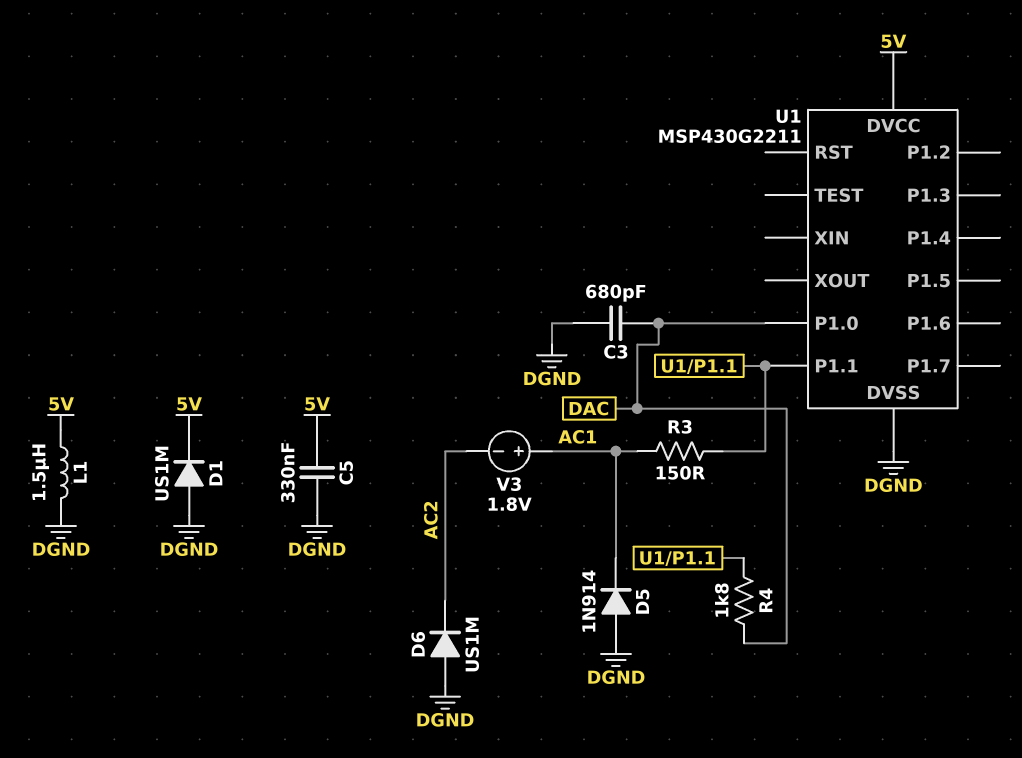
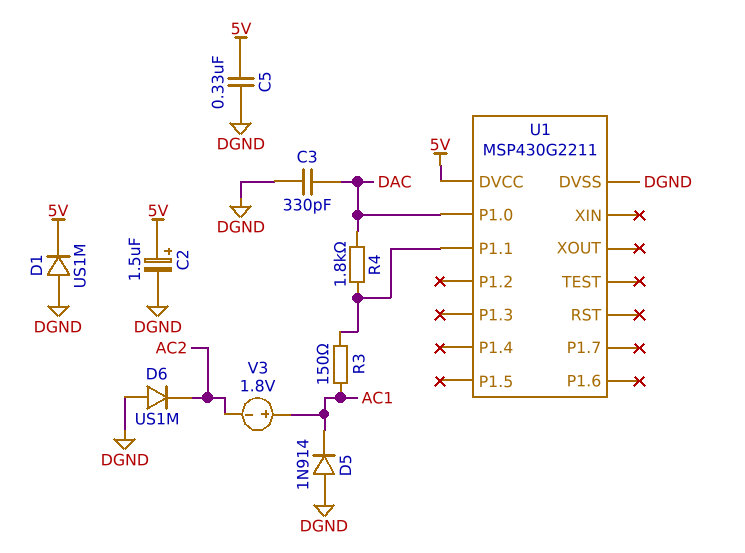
C2: none -> 1.5uF (plus 5V, minus DGND)
C3: 680pF (DAC, DGND) -> 330pF (DAC, DGND)
L1: 1.5uH (5V, DGND) -> none

